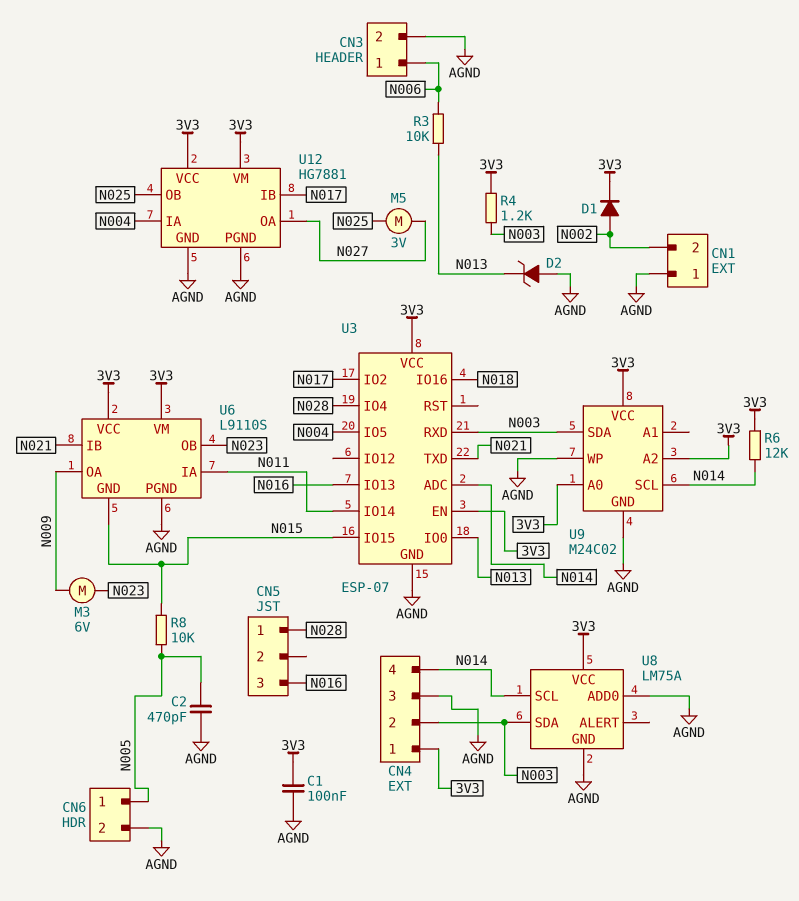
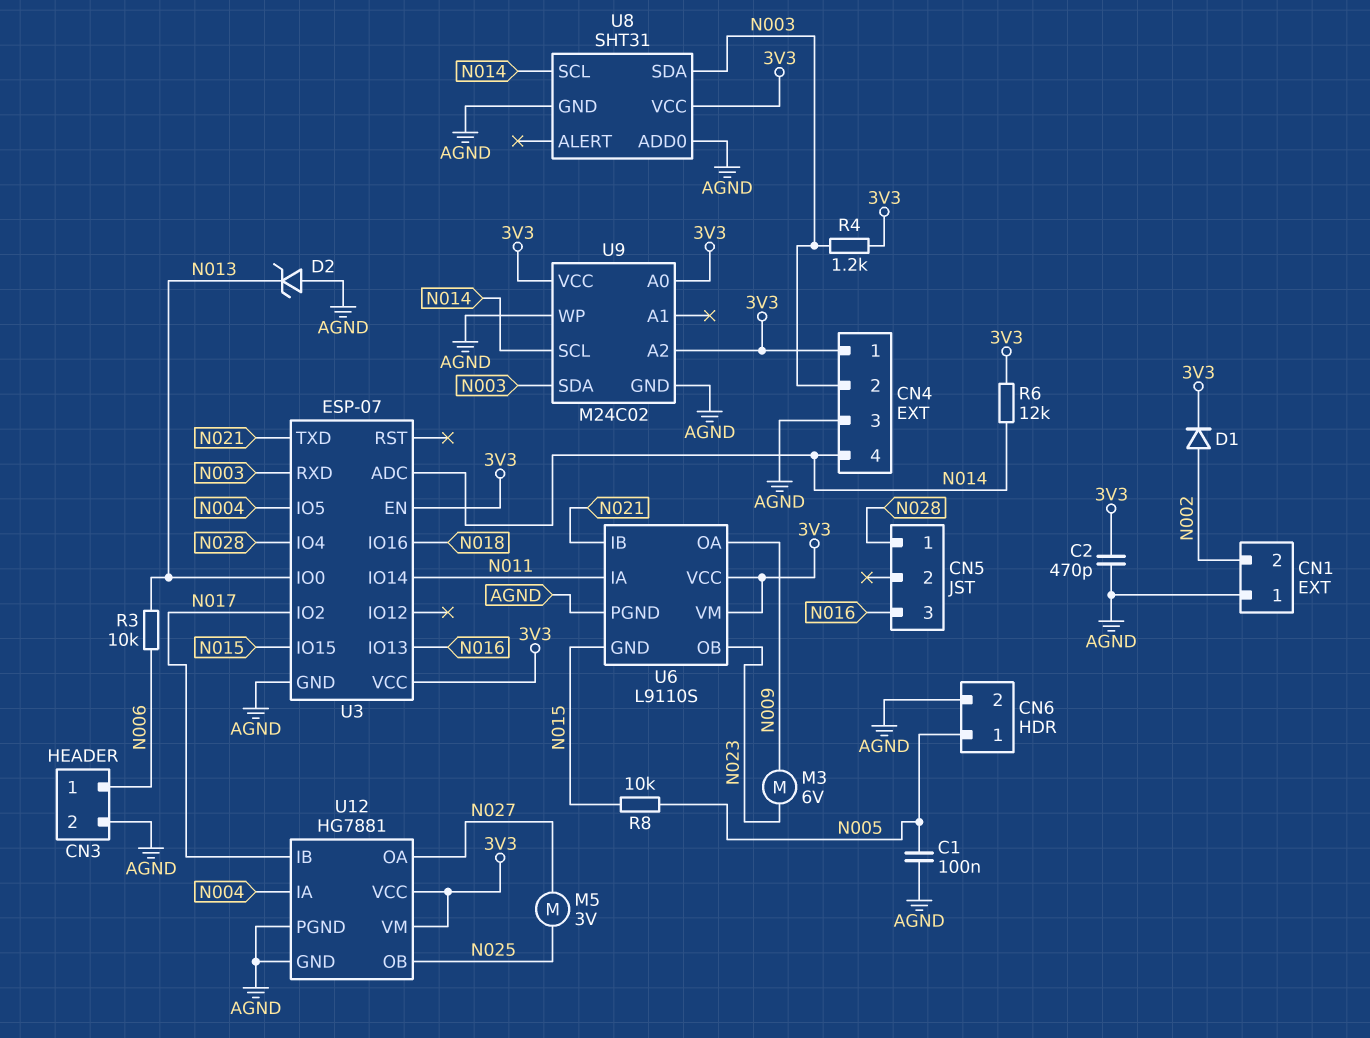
C1: 100nF (3V3, AGND) -> 100nF (AGND, N005)
C2: 470pF (AGND, N005) -> 470pF (3V3, AGND)
U8: LM75A -> SHT31

